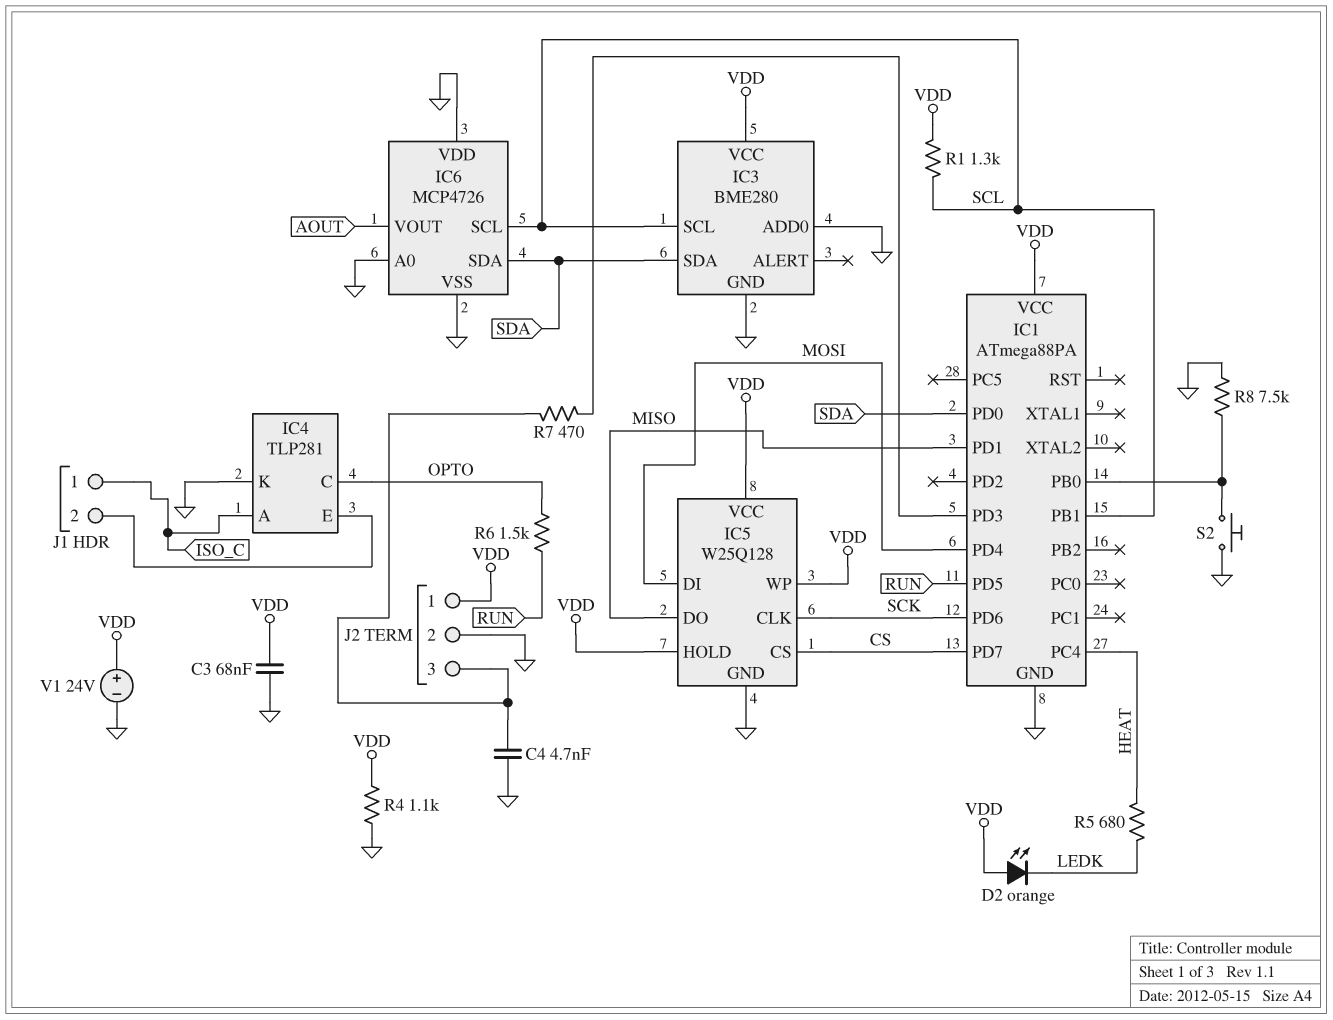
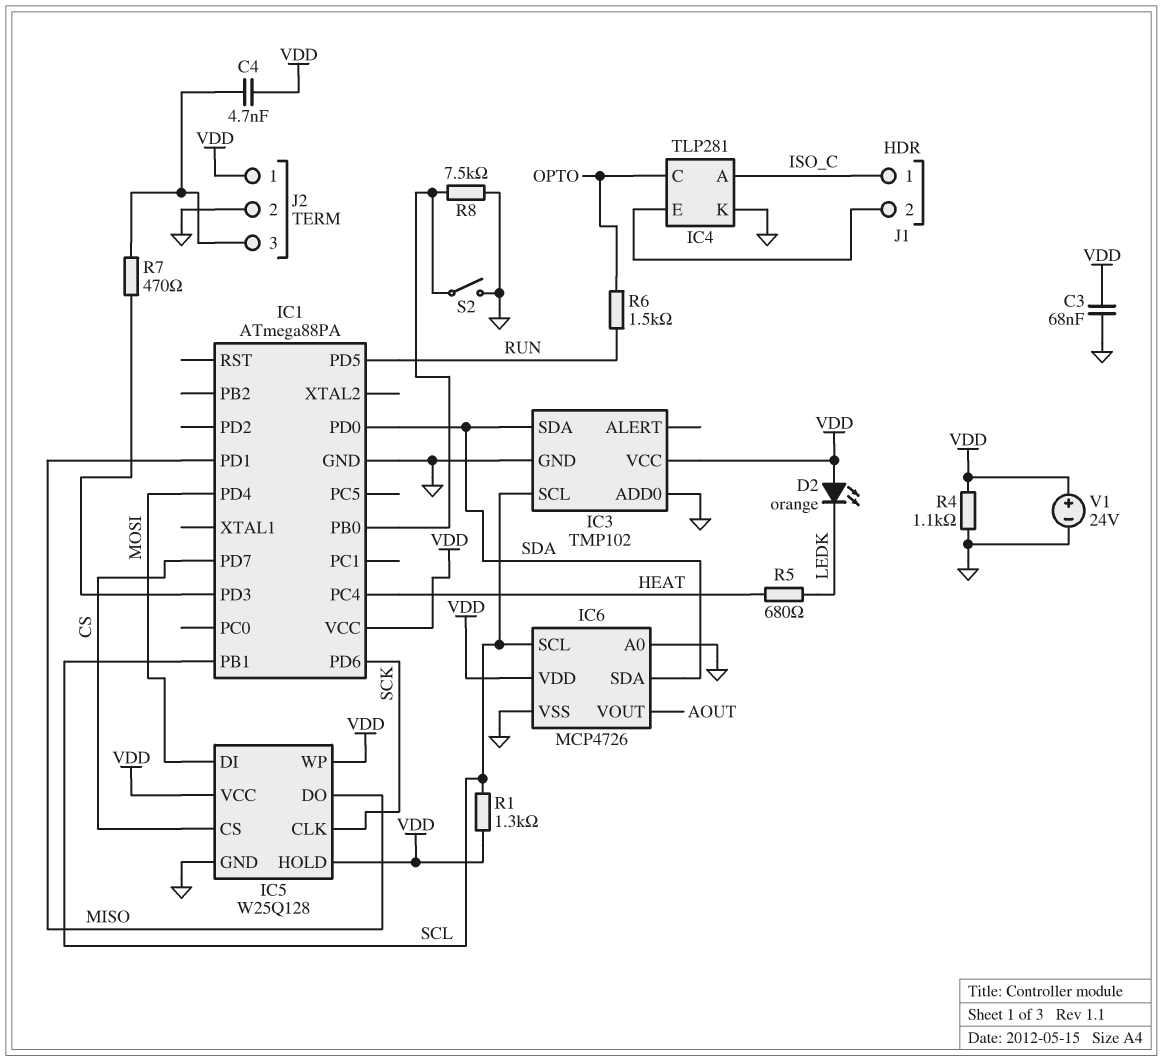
C4: 4.7nF (GND, J2/3) -> 4.7nF (J2/3, VDD)
IC3: BME280 -> TMP102
IC6 pin VDD: GND -> VDD
S2: button (GND, IC1/PB0) -> switch (GND, IC1/PB0)

